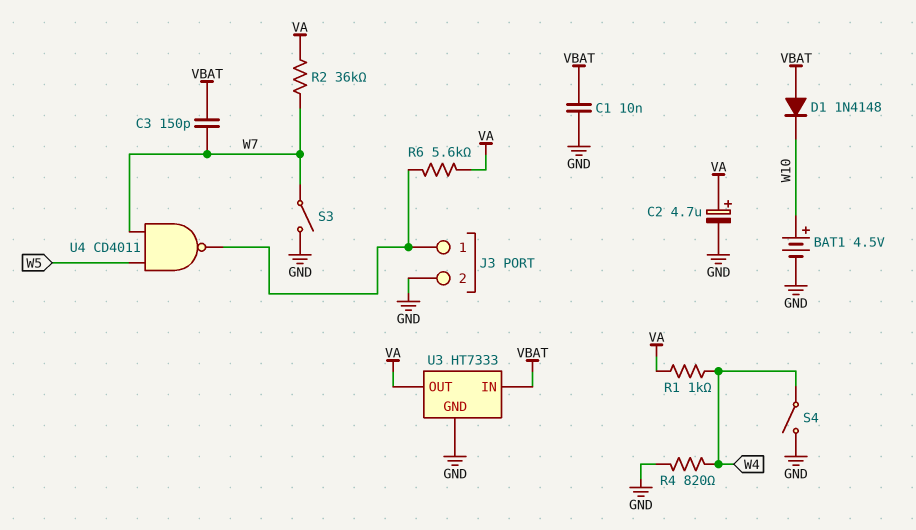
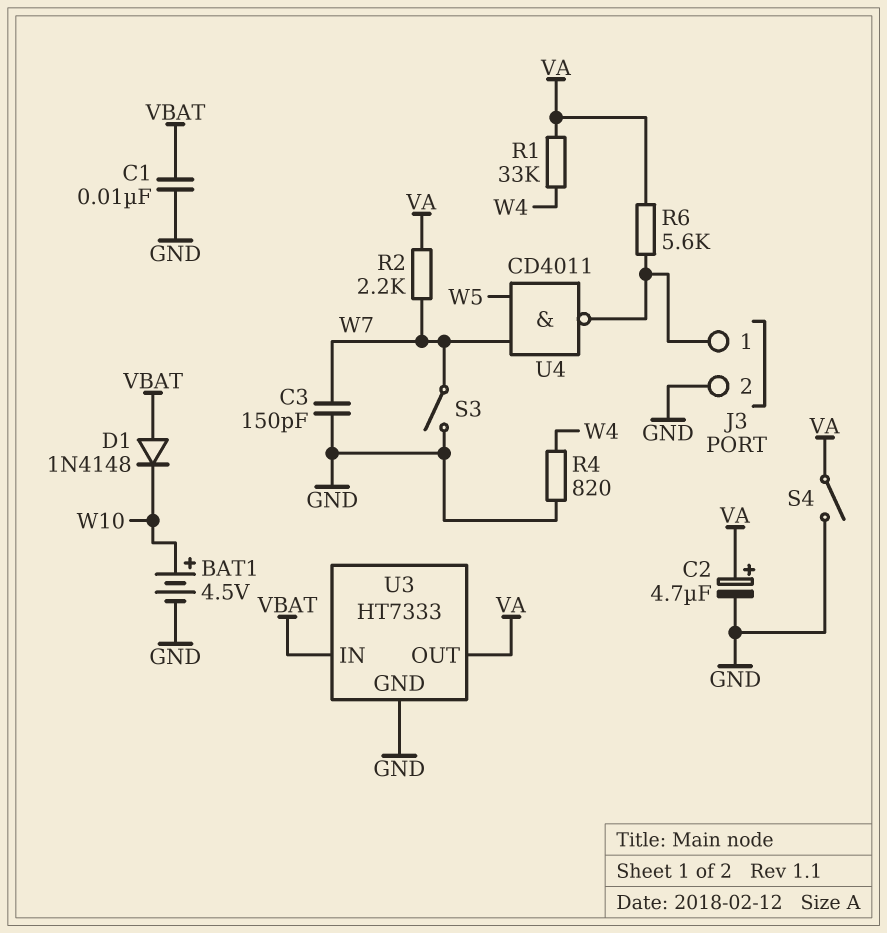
C3: 150pF (VBAT, W7) -> 150pF (GND, W7)
R1: 1k (VA, W4) -> 33k (VA, W4)
R2: 36k (VA, W7) -> 2.2k (VA, W7)
S4: switch (GND, W4) -> switch (GND, VA)

